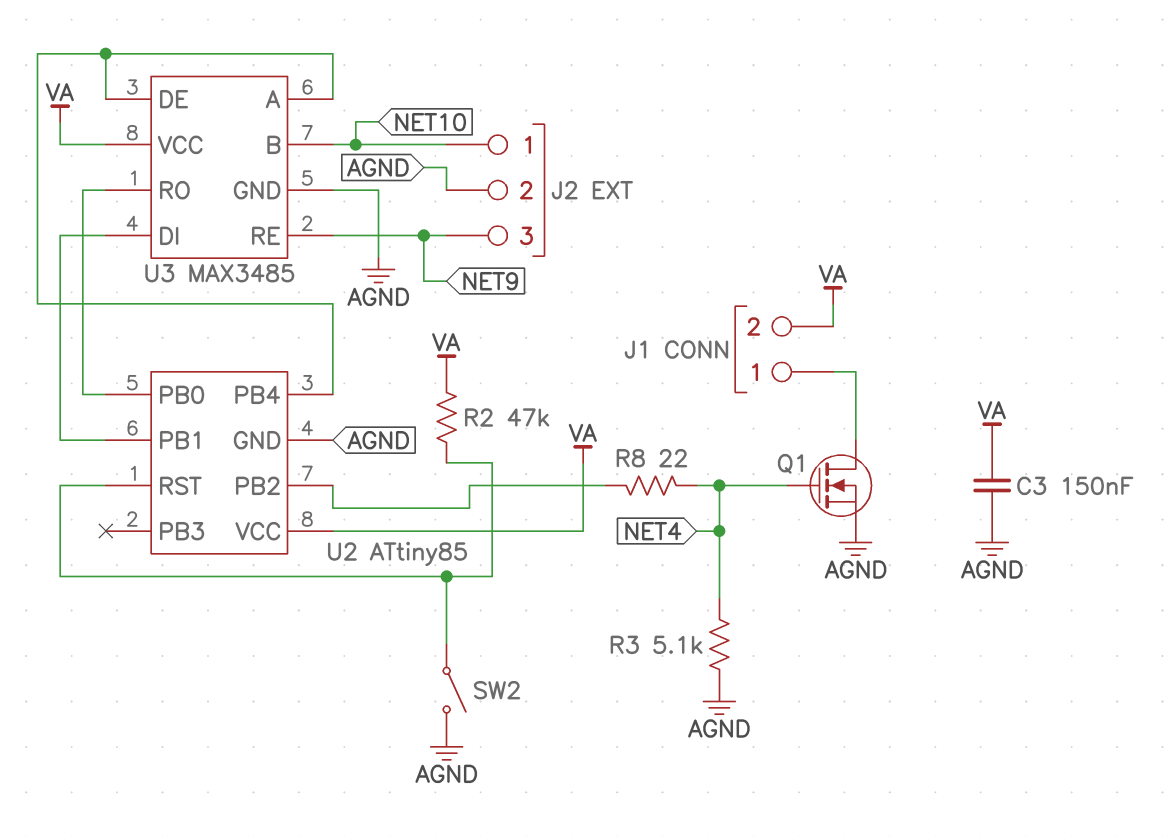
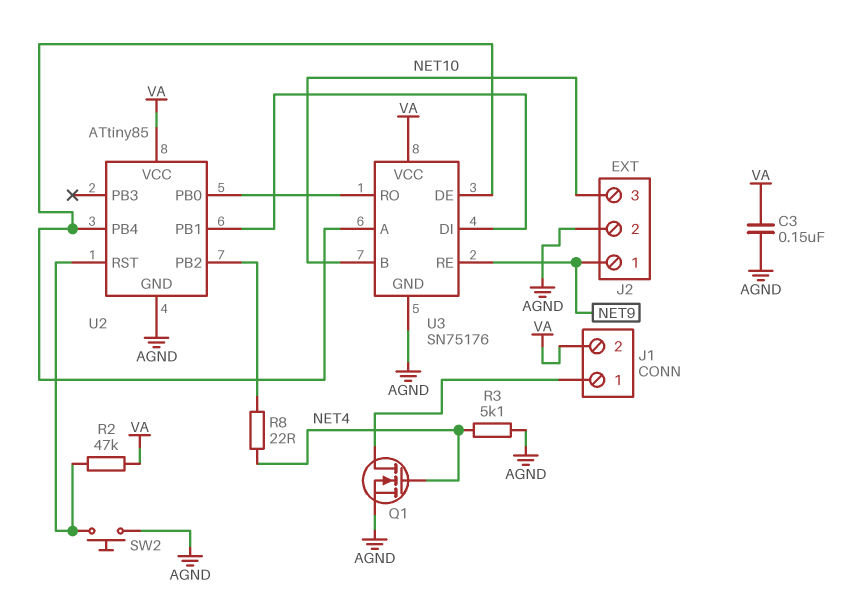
J2 pin 1: NET10 -> NET9
J2 pin 3: NET9 -> NET10
SW2: switch (AGND, U2/RST) -> button (AGND, U2/RST)
U3: MAX3485 -> SN75176

